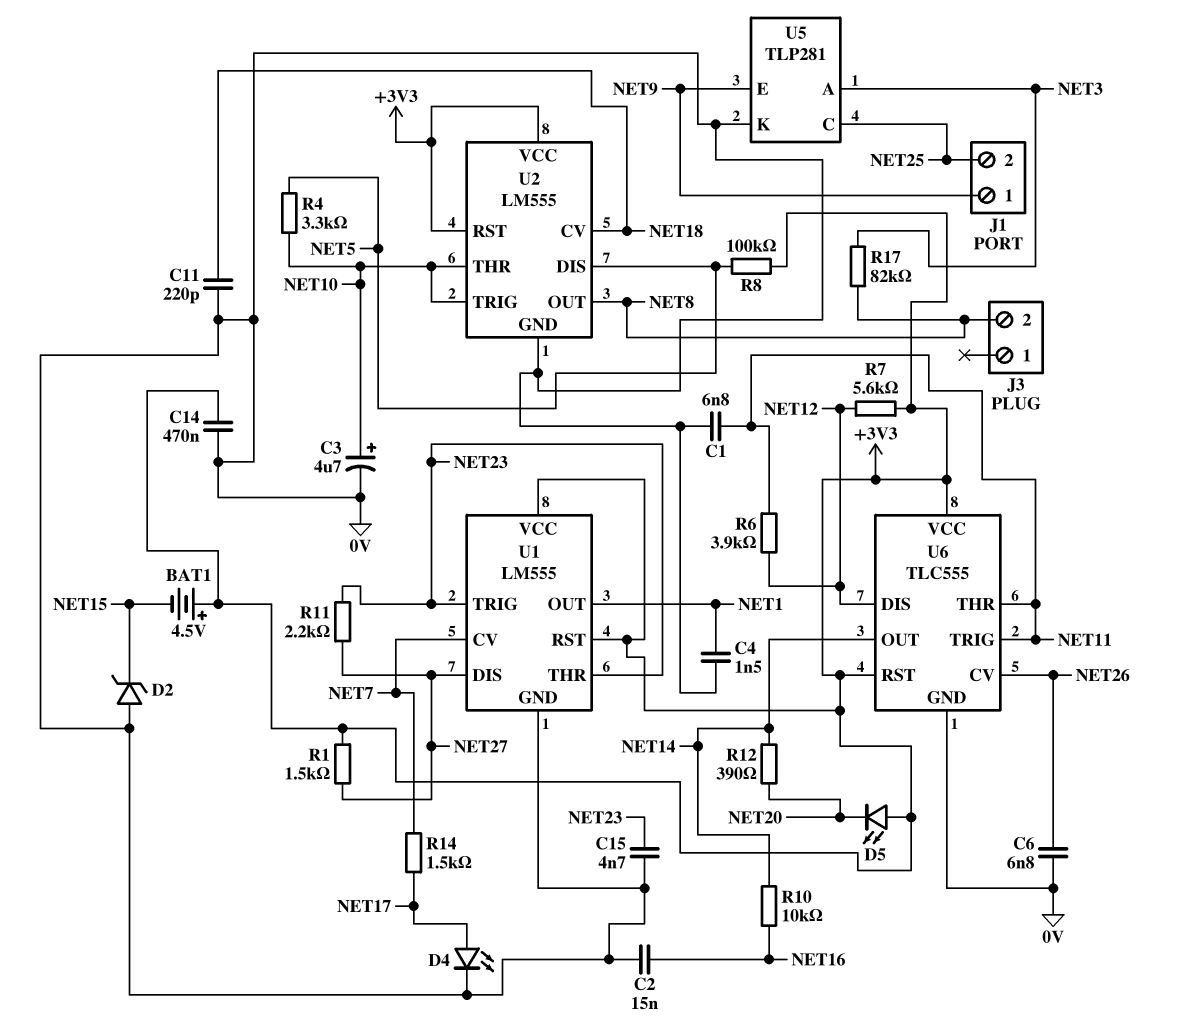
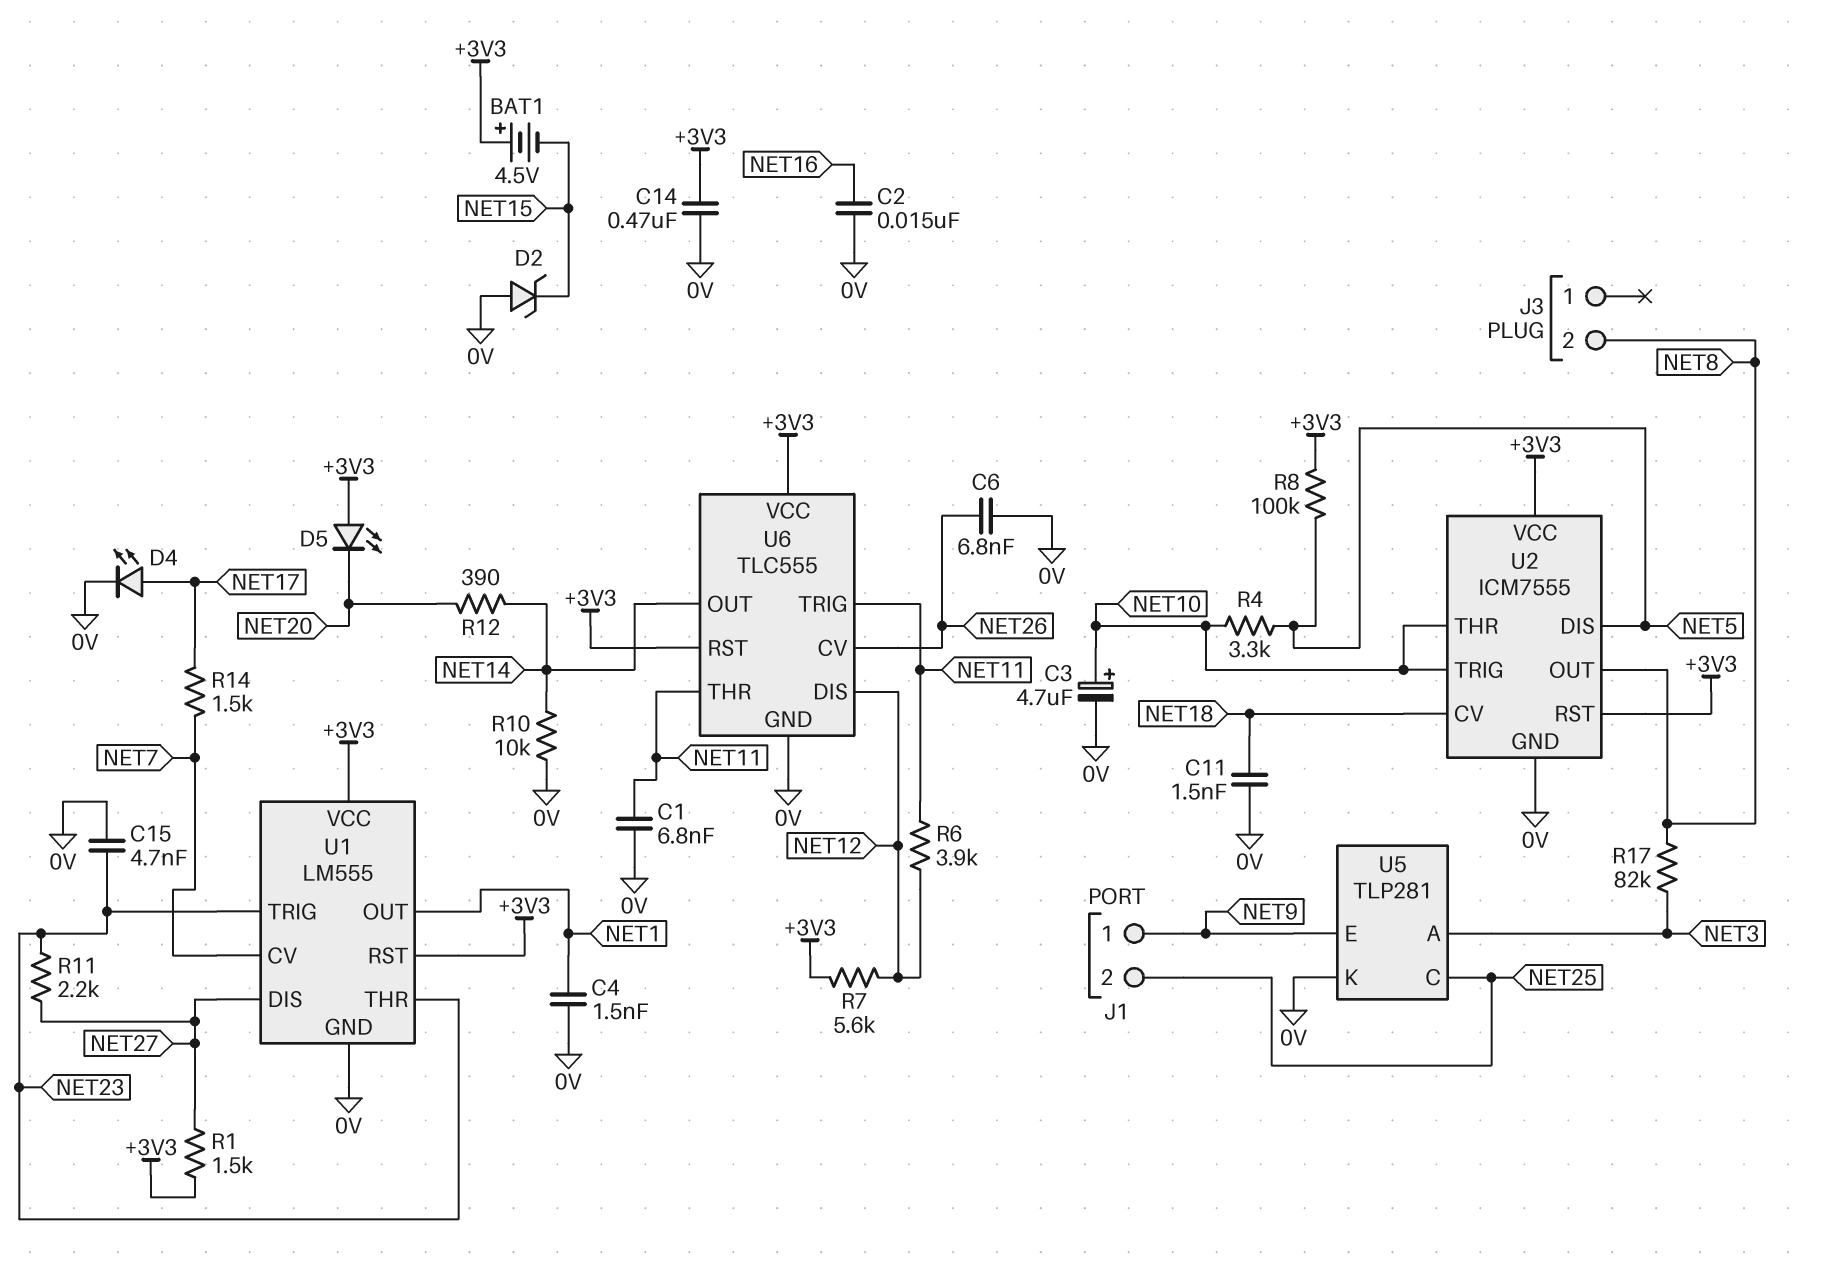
C11: 220pF (0V, NET18) -> 1.5nF (0V, NET18)
R10: 10k (NET14, NET16) -> 10k (0V, NET14)
U2: LM555 -> ICM7555

